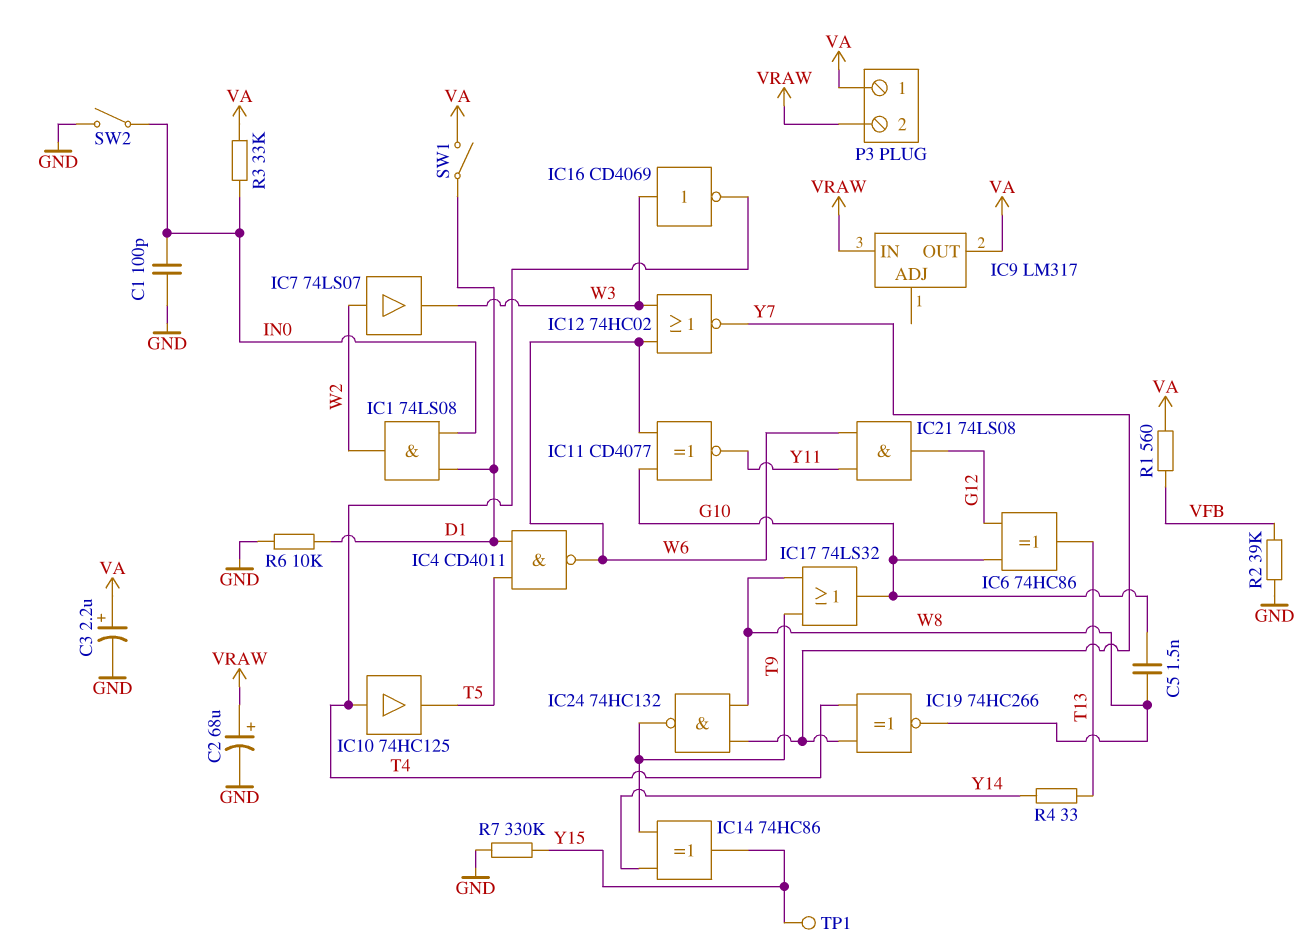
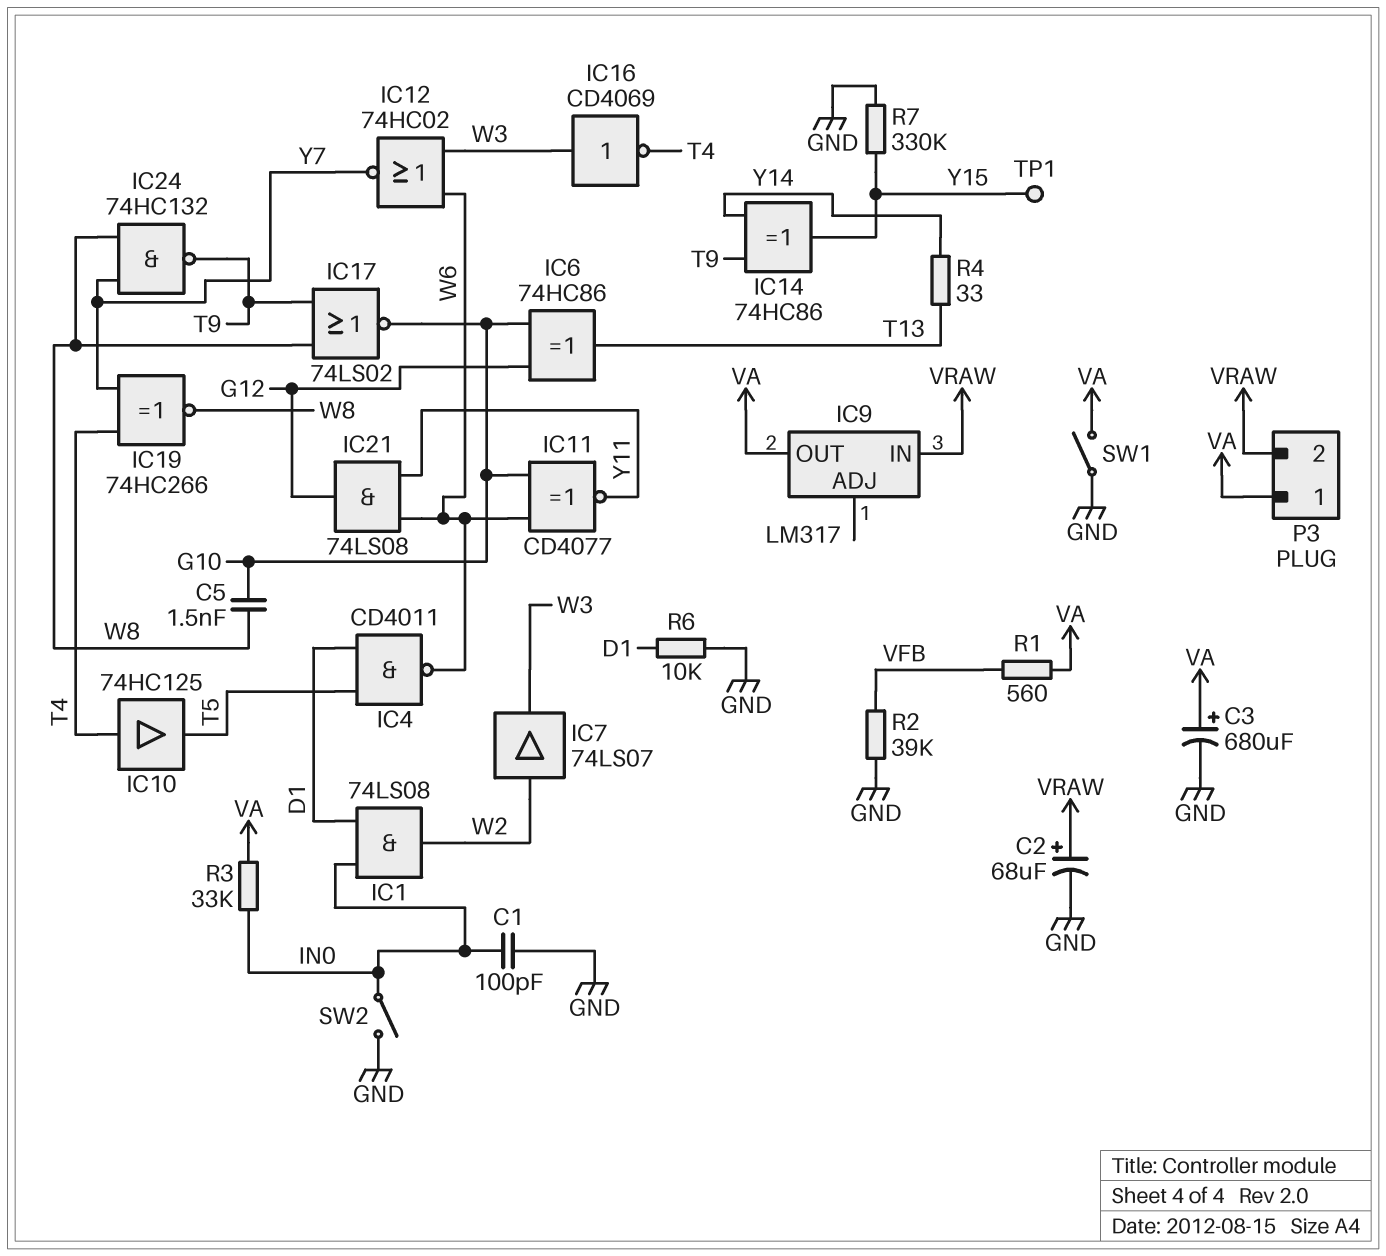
C3: 2.2uF (plus VA, minus GND) -> 680uF (plus VA, minus GND)
IC17: OR 74LS32 (in T9, in W8, out G10) -> NOR 74LS02 (in T9, in W8, out G10)
SW1: switch (D1, VA) -> switch (GND, VA)

